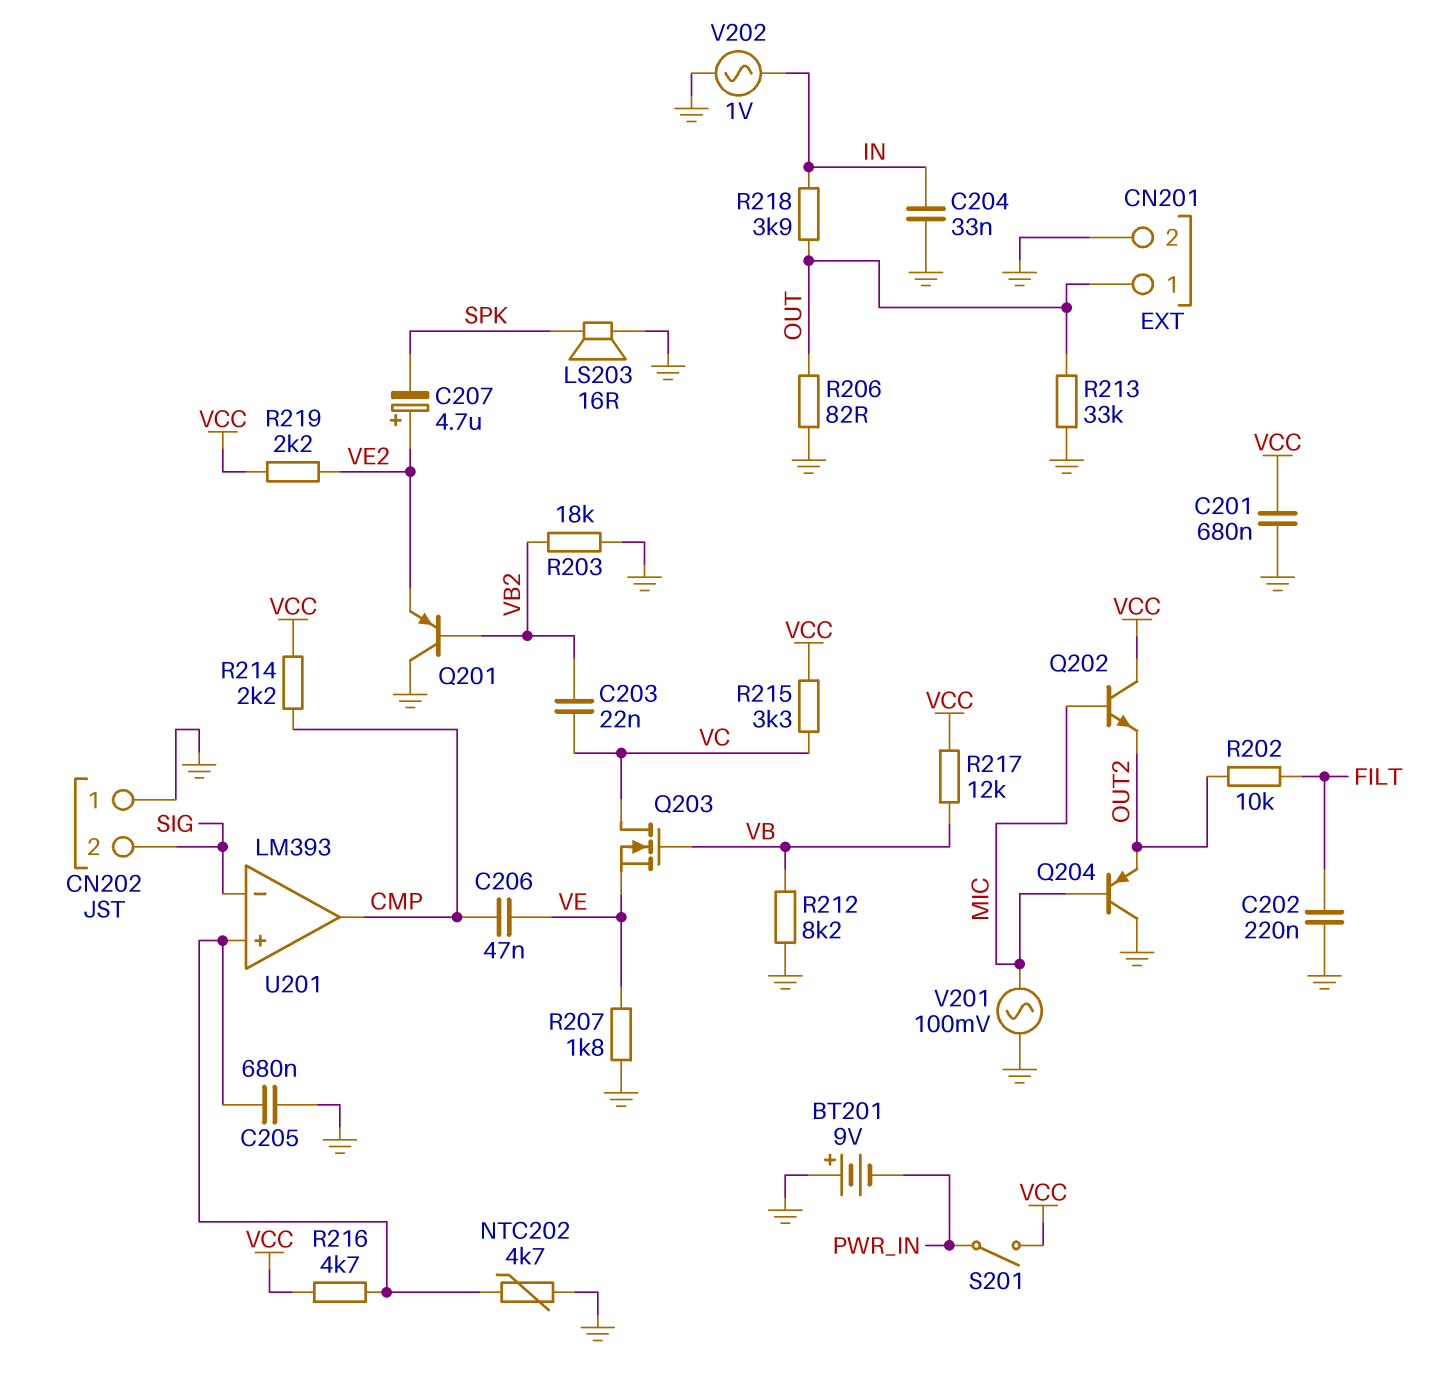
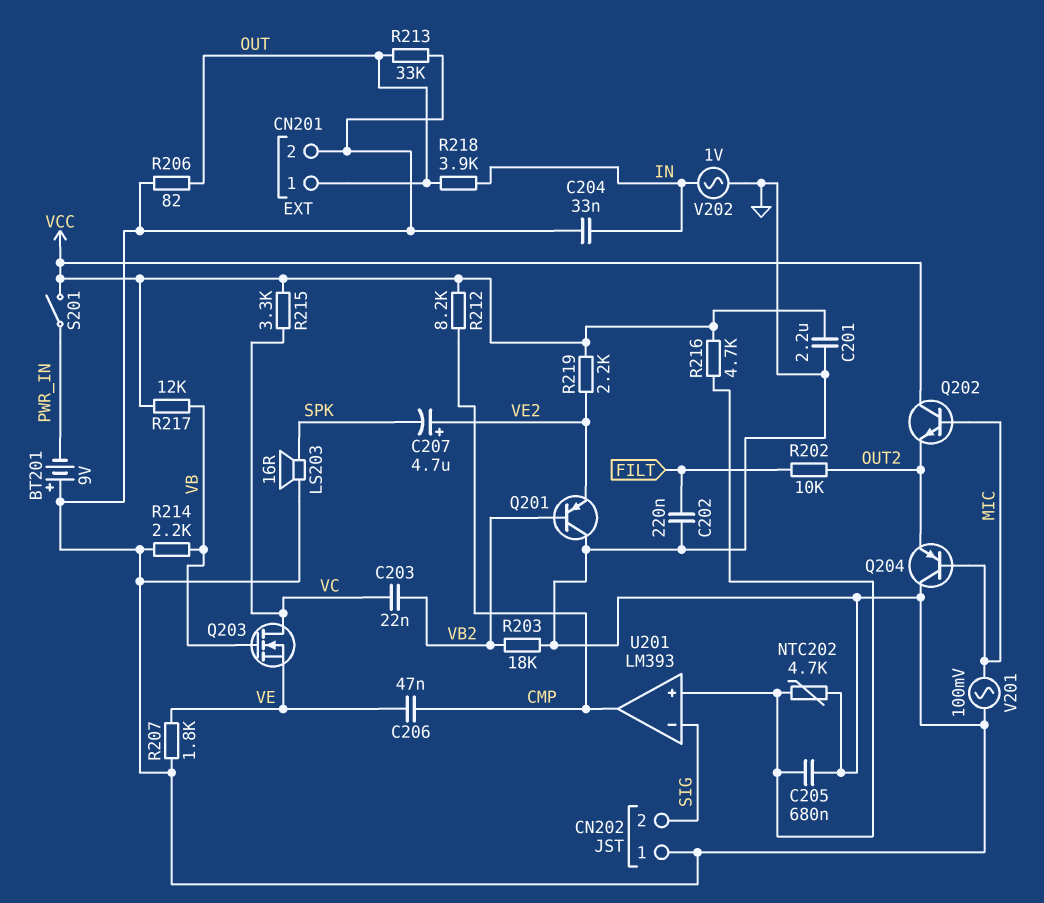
C201: 680nF (GND, VCC) -> 2.2uF (GND, VCC)
R212: 8.2k (GND, VB) -> 8.2k (CMP, VCC)
R214: 2.2k (CMP, VCC) -> 2.2k (GND, VB)

